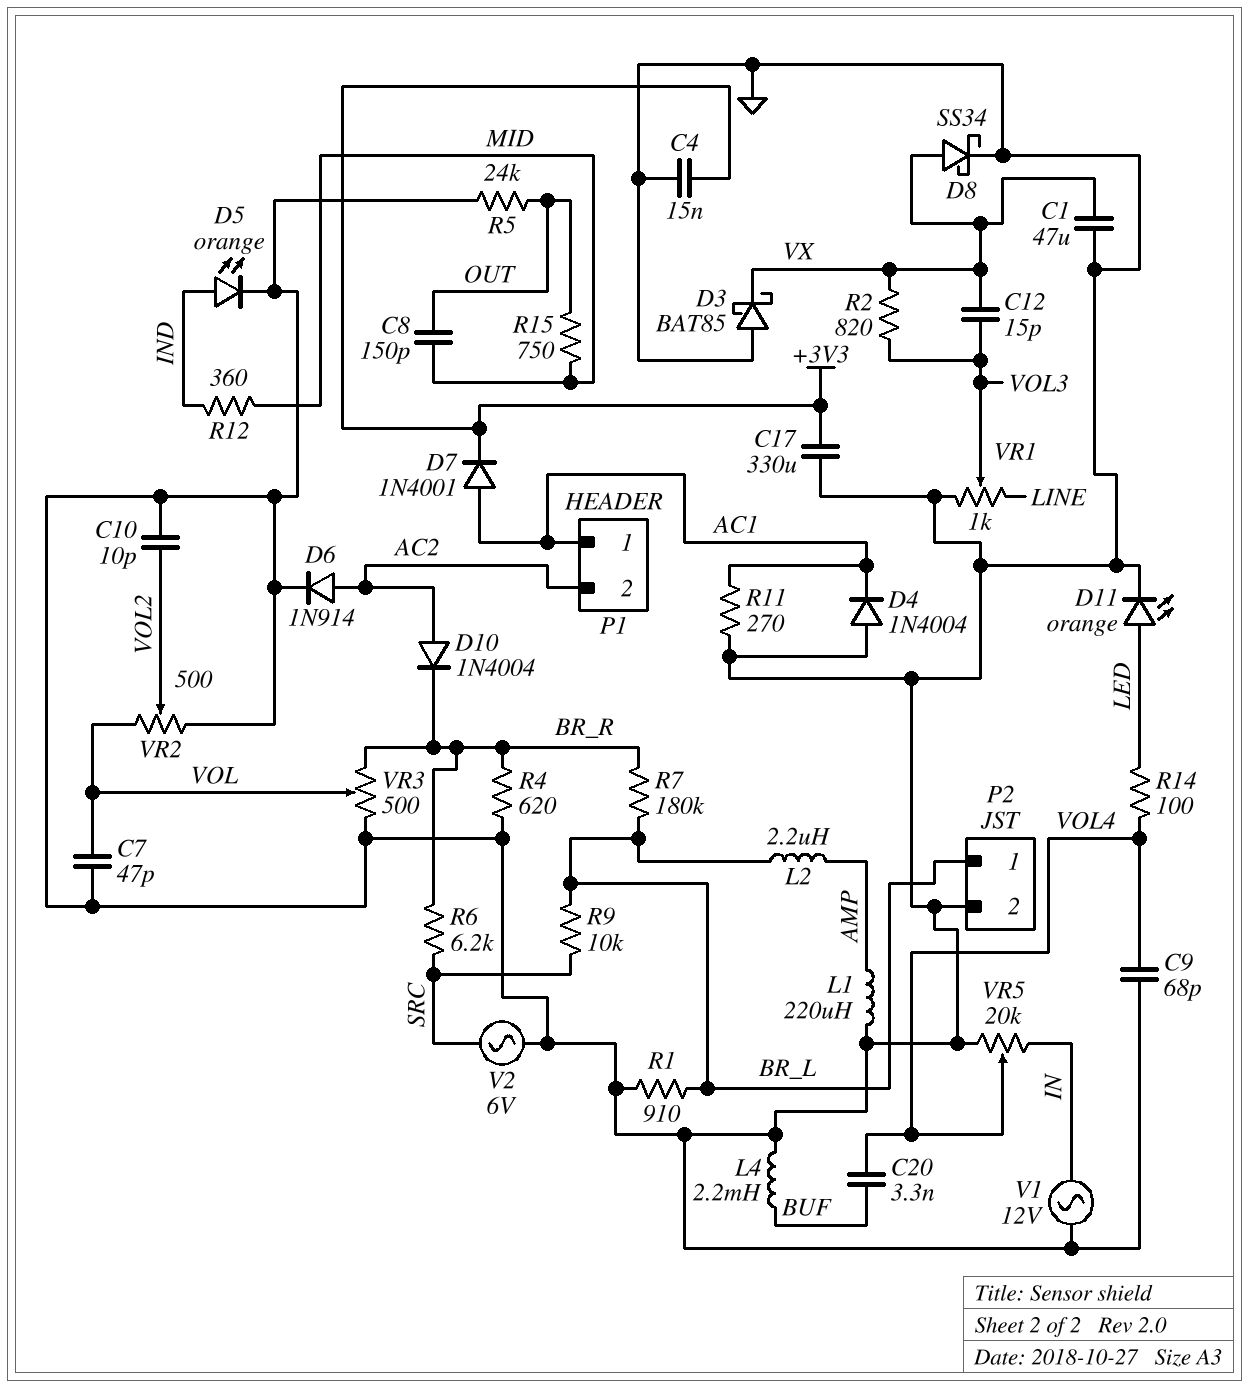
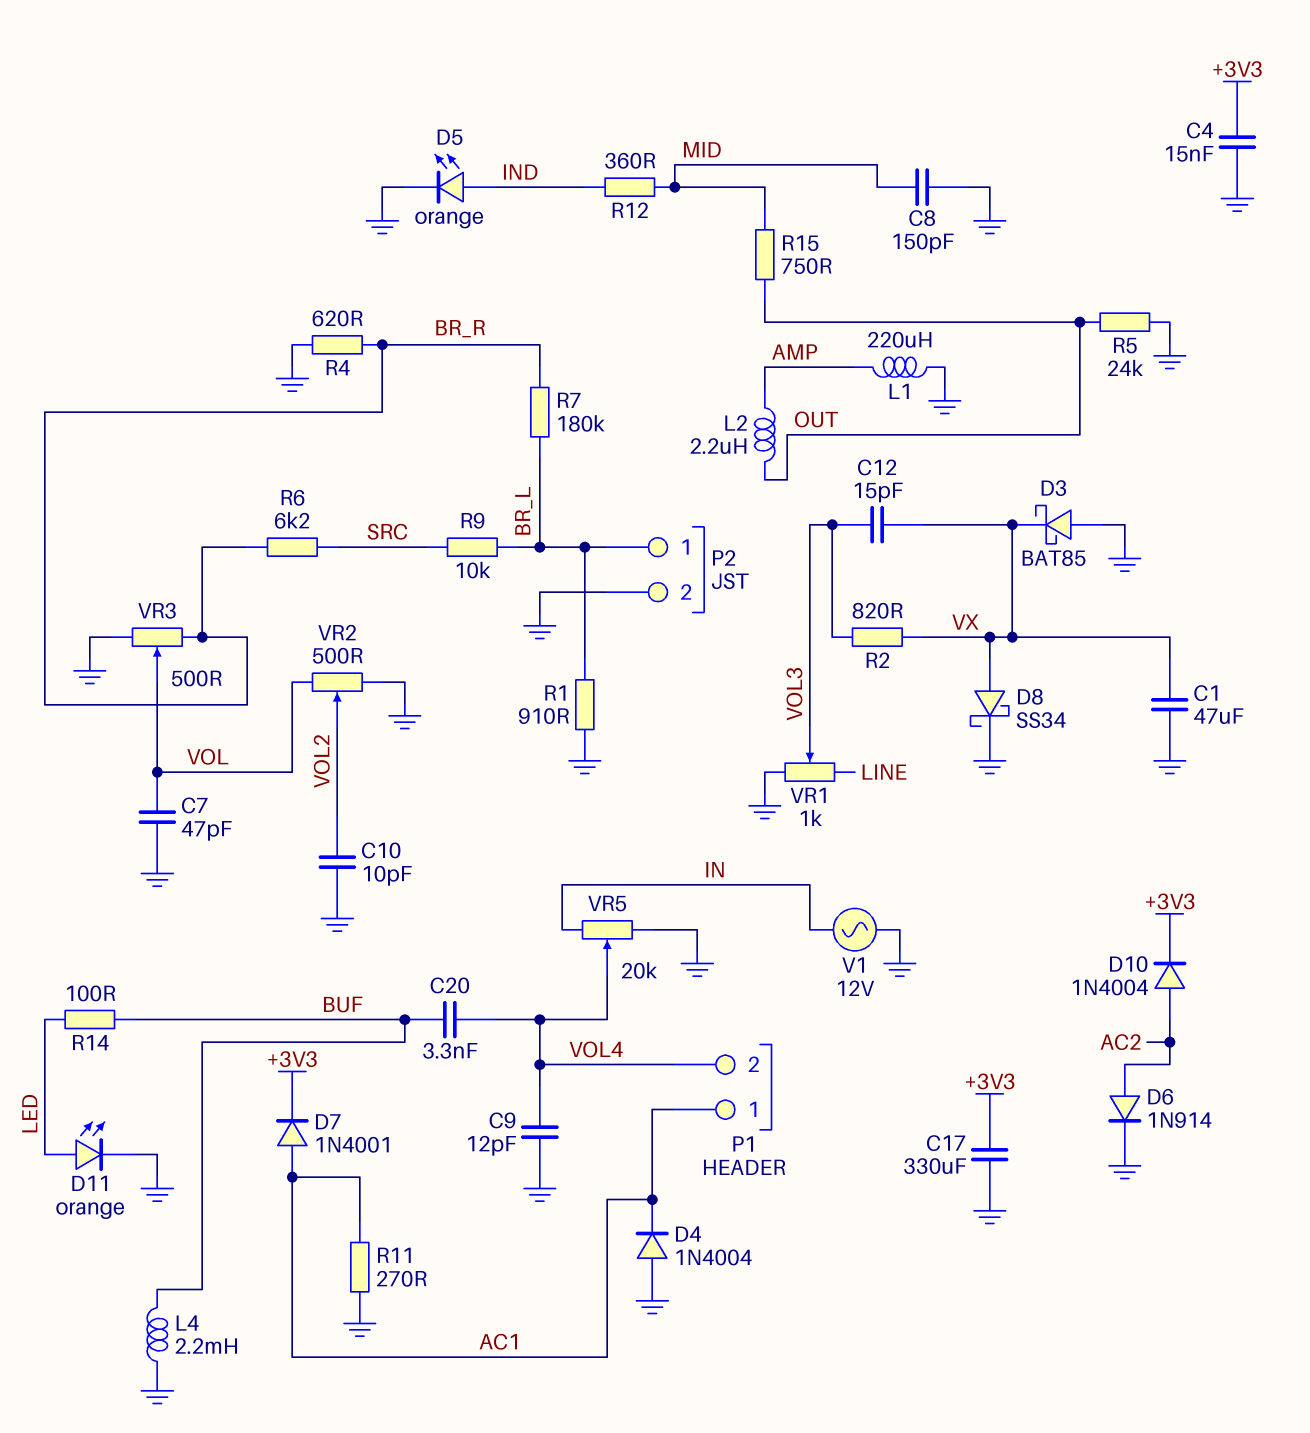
C8: 150pF (MID, OUT) -> 150pF (GND, MID)
C9: 68pF (GND, VOL4) -> 12pF (GND, VOL4)
D10: diode 1N4004 (A AC2, K BR_R) -> diode 1N4004 (A AC2, K +3V3)
L2: 2.2uH (AMP, BR_L) -> 2.2uH (AMP, OUT)
P1 pin 2: AC2 -> VOL4
R14: 100 (LED, VOL4) -> 100 (BUF, LED)
V2: AC 6V (GND, SRC) -> none

